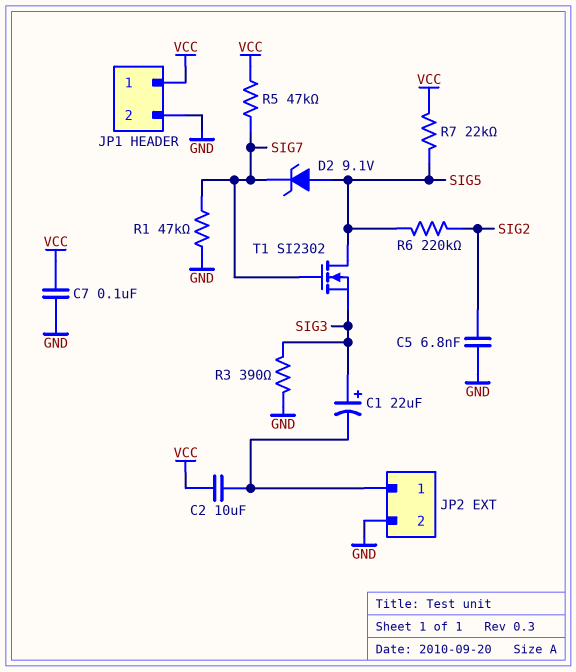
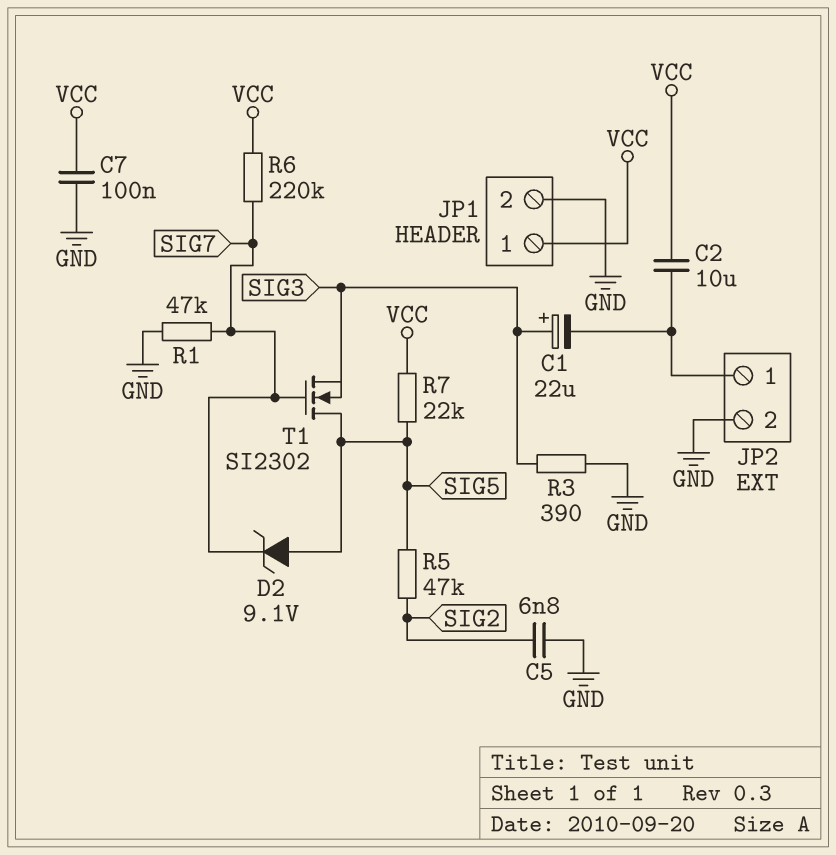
R5: 47k (SIG7, VCC) -> 47k (SIG2, SIG5)
R6: 220k (SIG2, SIG5) -> 220k (SIG7, VCC)

